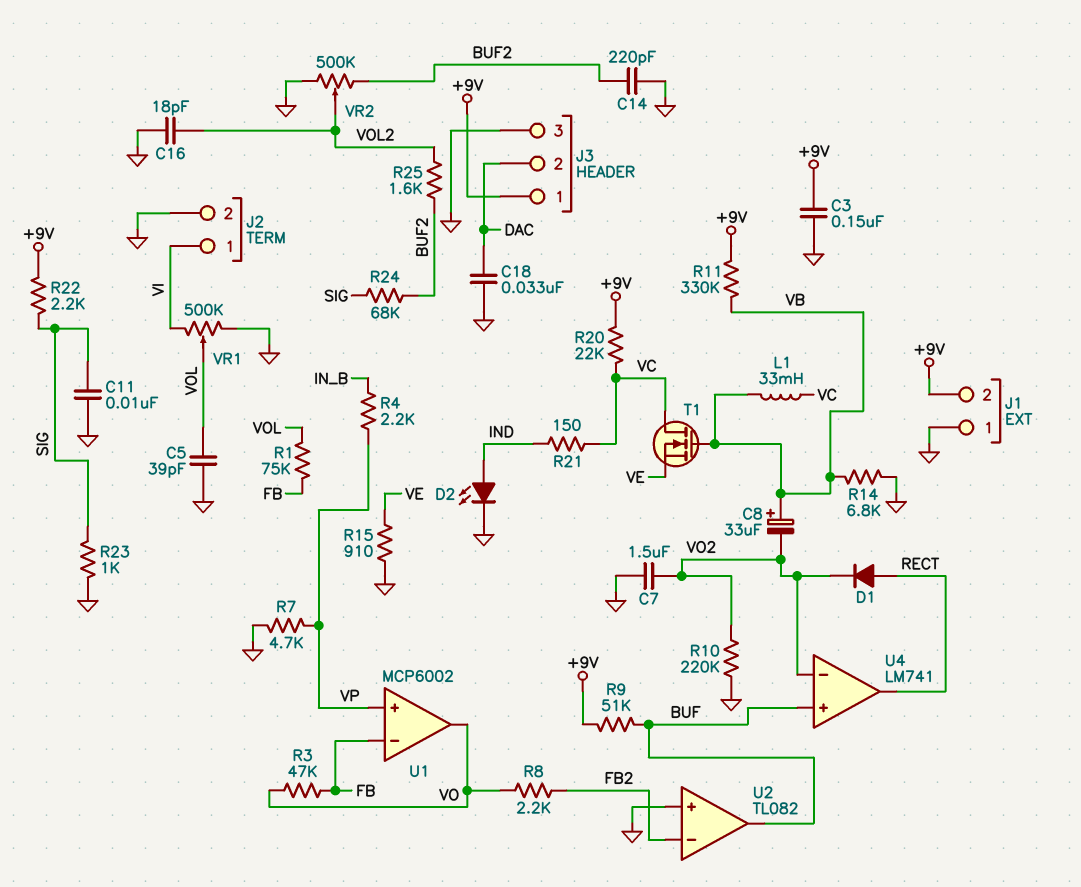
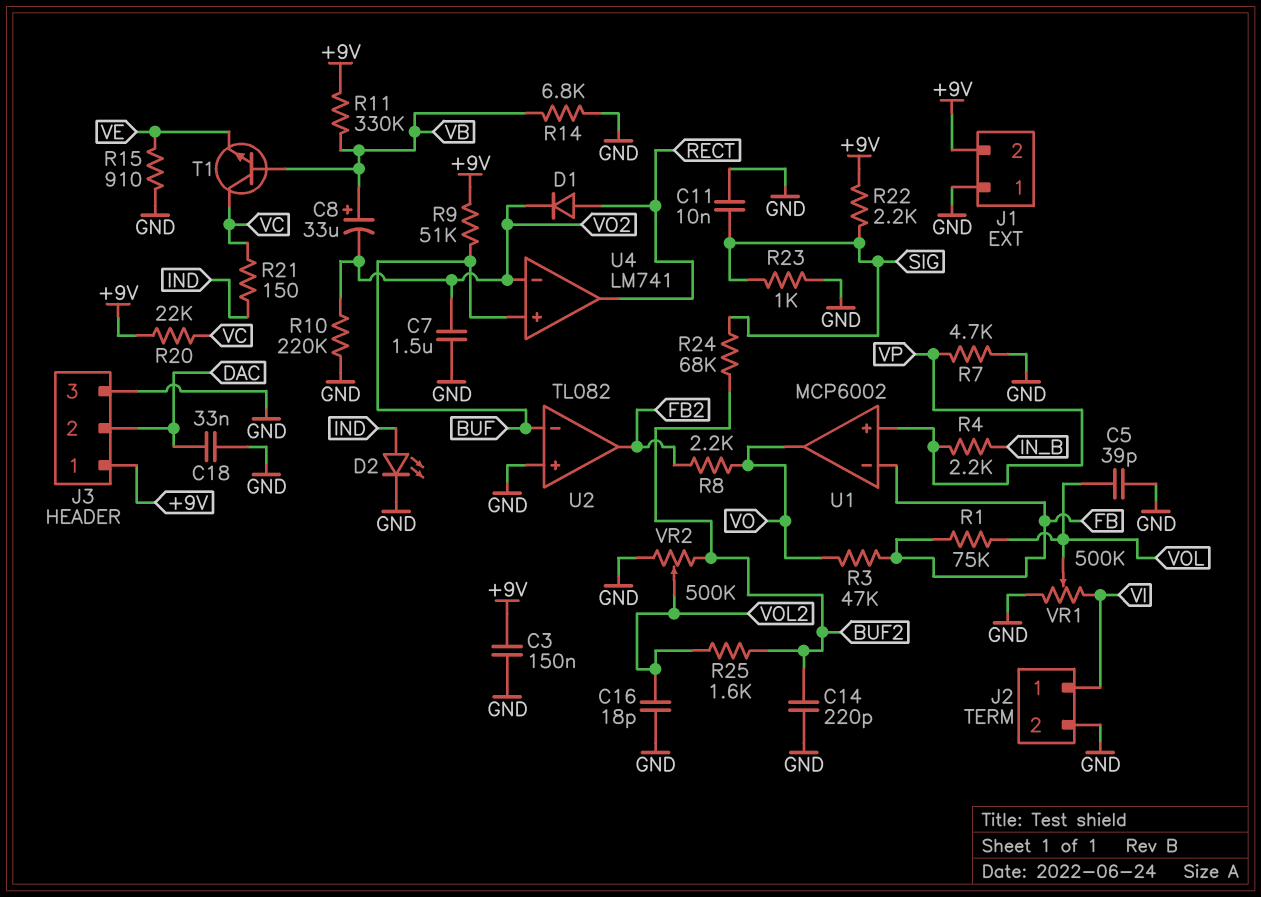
L1: 33mH (VB, VC) -> none
T1: NMOS (G VB, D VC, S VE) -> NPN (B VB, C VC, E VE)
U2 pin in-: FB2 -> BUF
U2 pin out: BUF -> FB2

